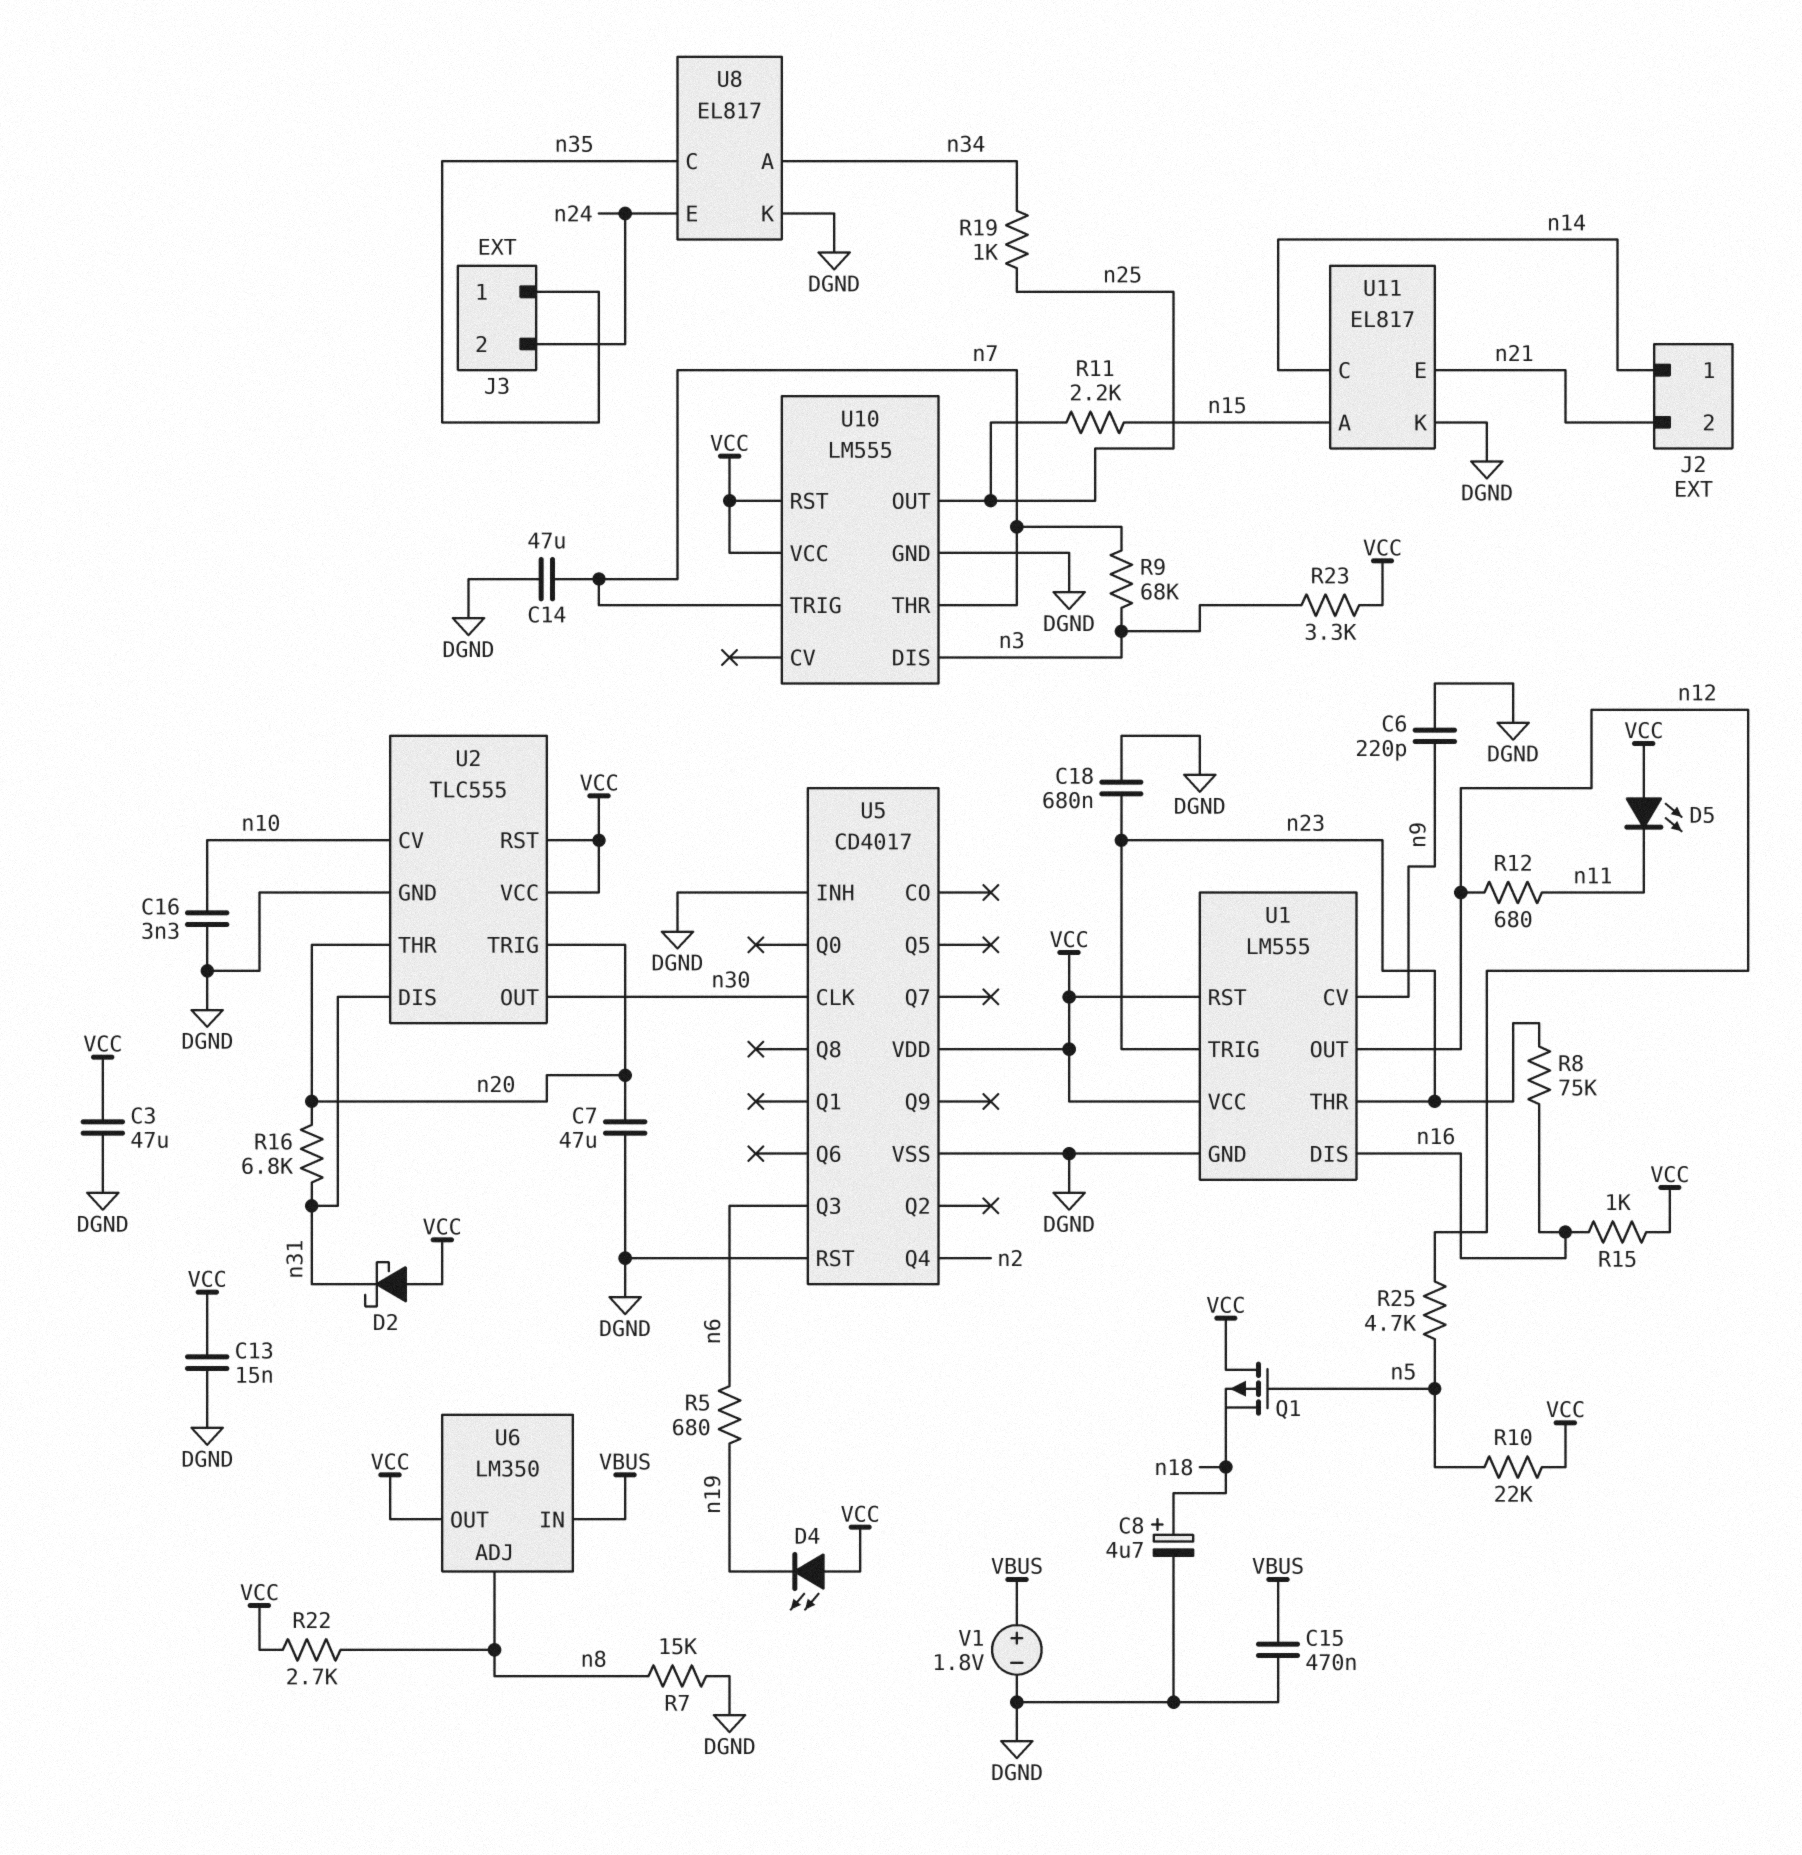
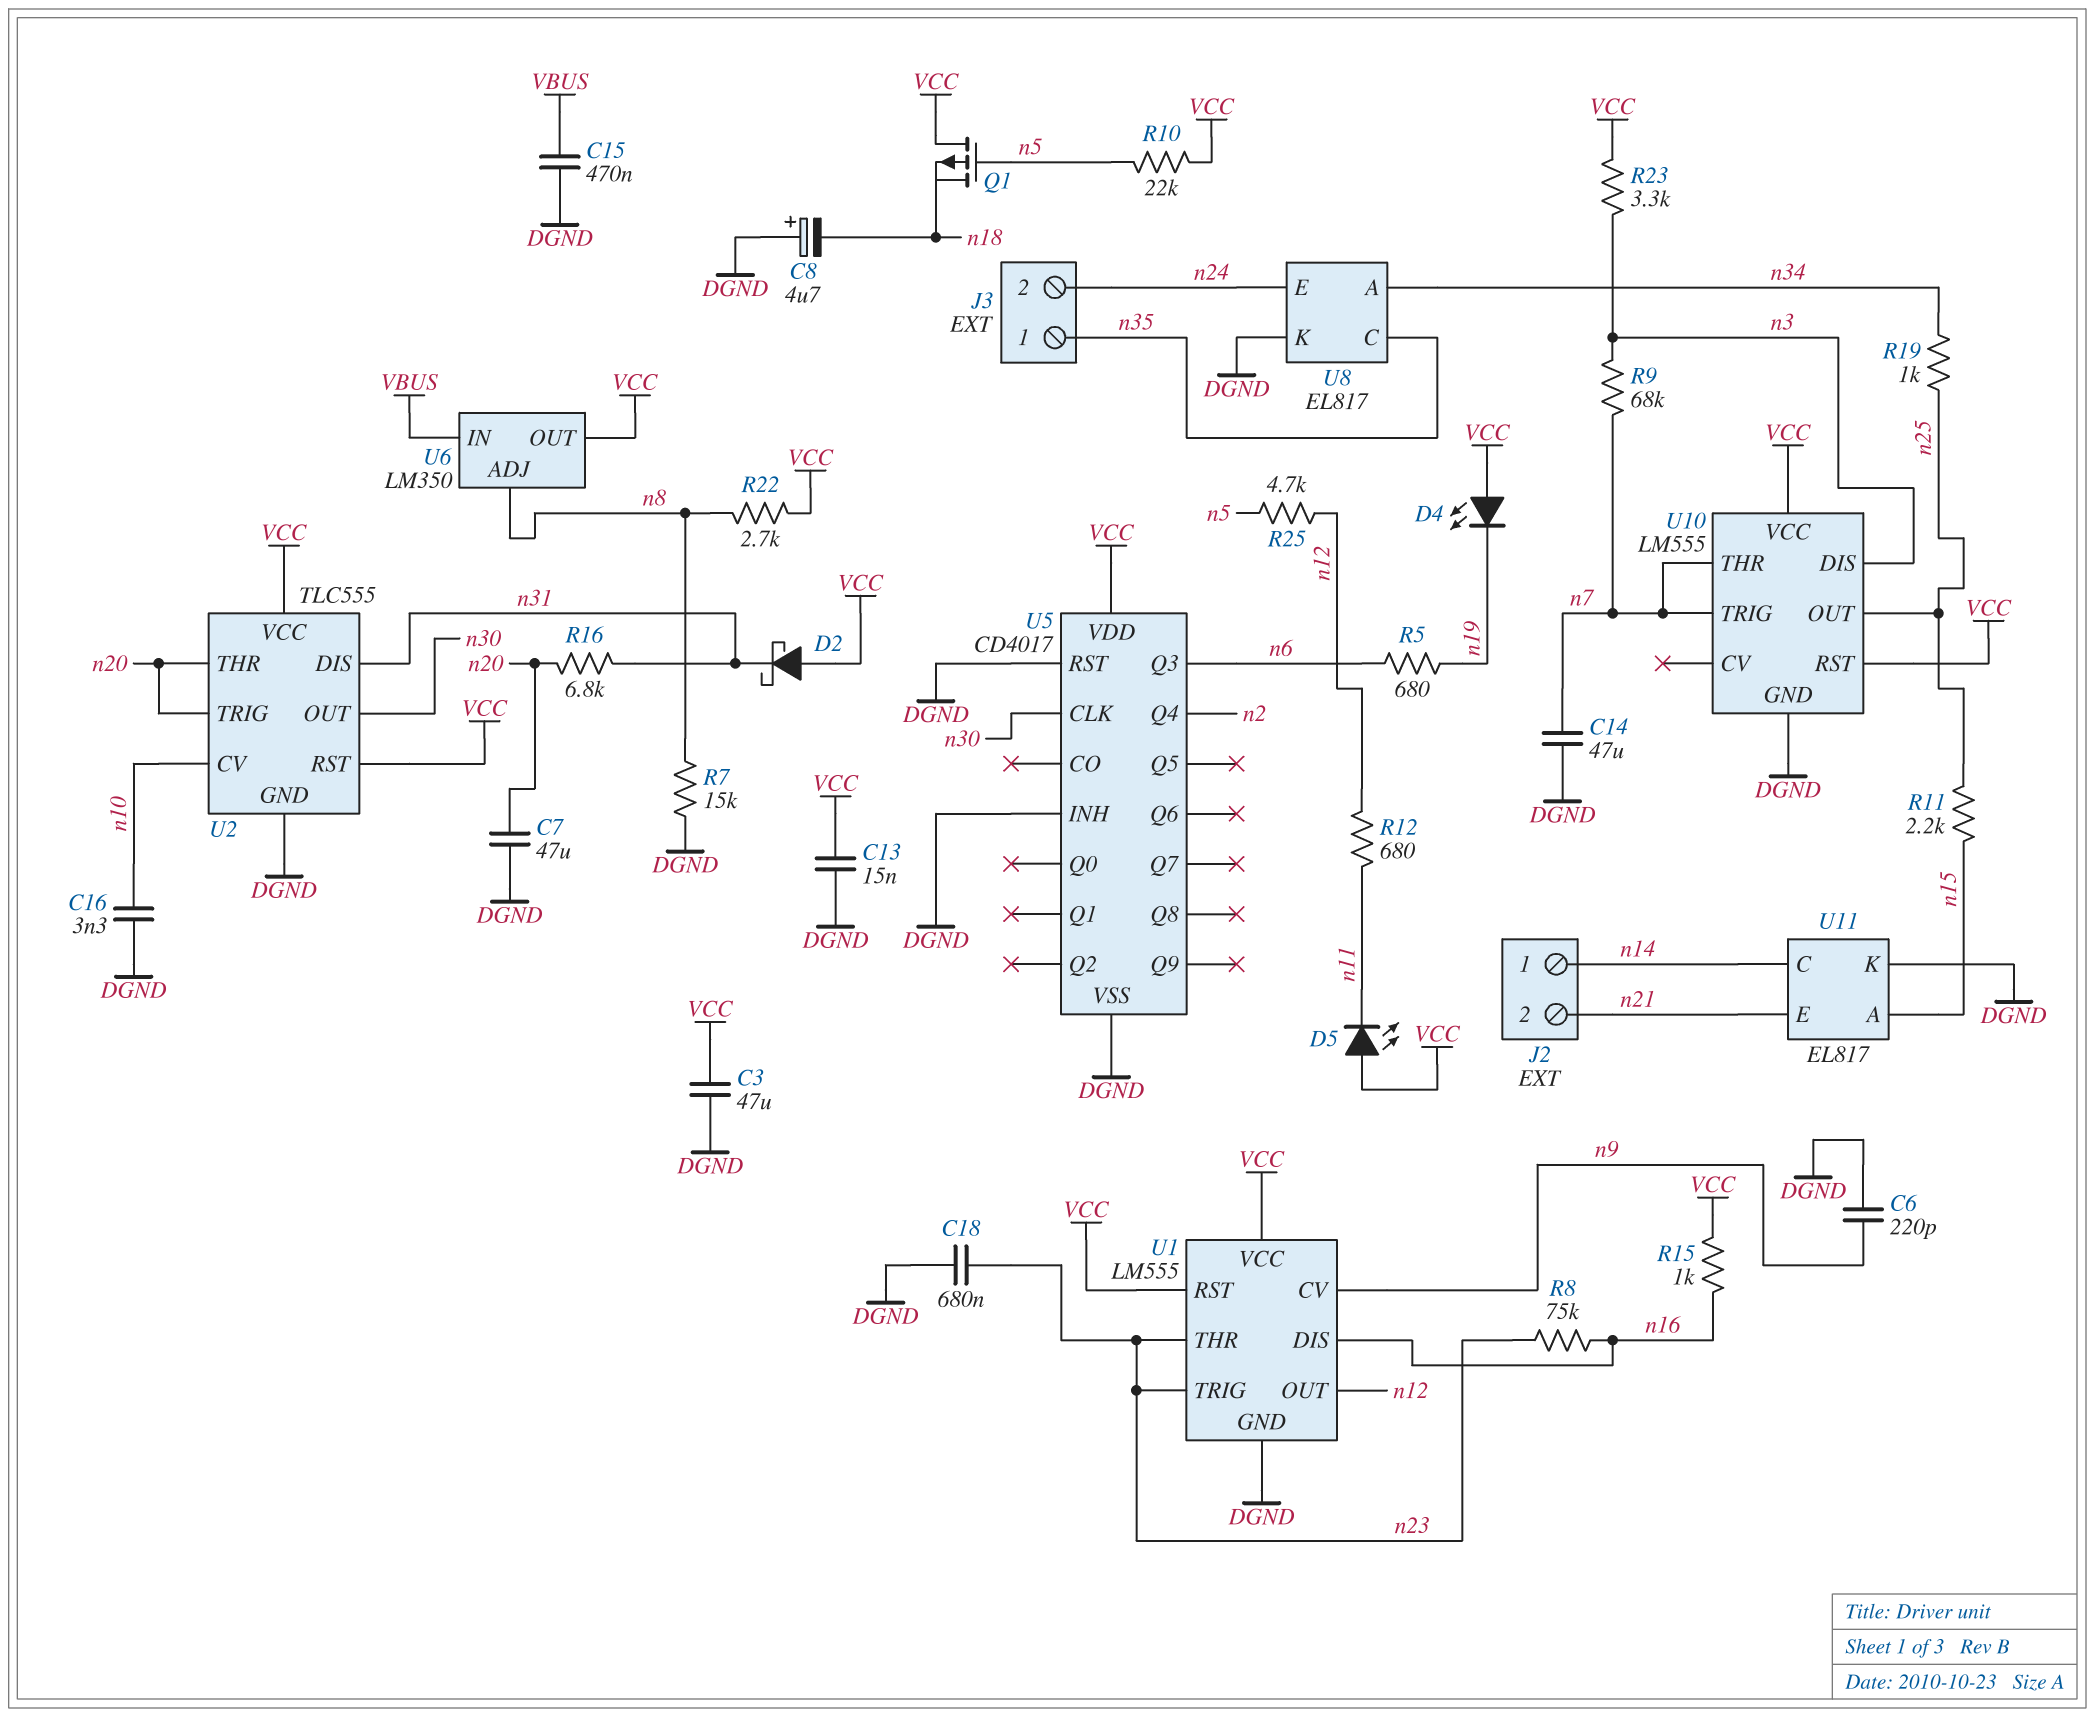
C8: 4.7uF (plus n18, minus DGND) -> 4.7uF (plus DGND, minus n18)
V1: 1.8V (plus VBUS, minus DGND) -> none

